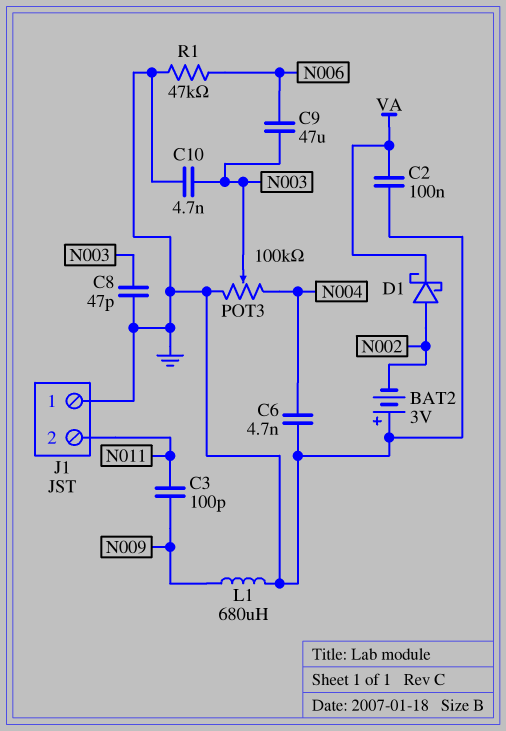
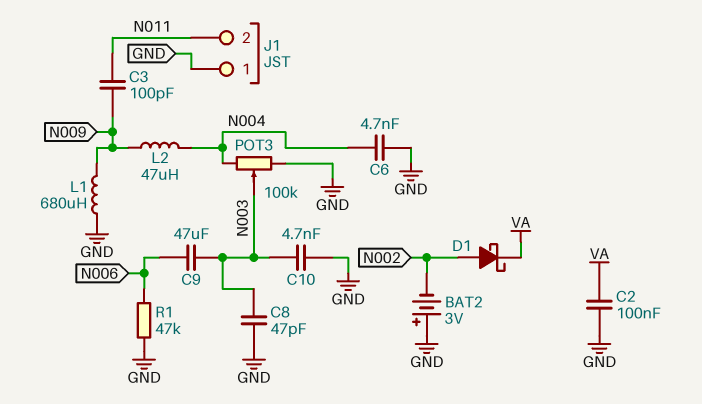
L2: none -> 47uH (N004, N009)

